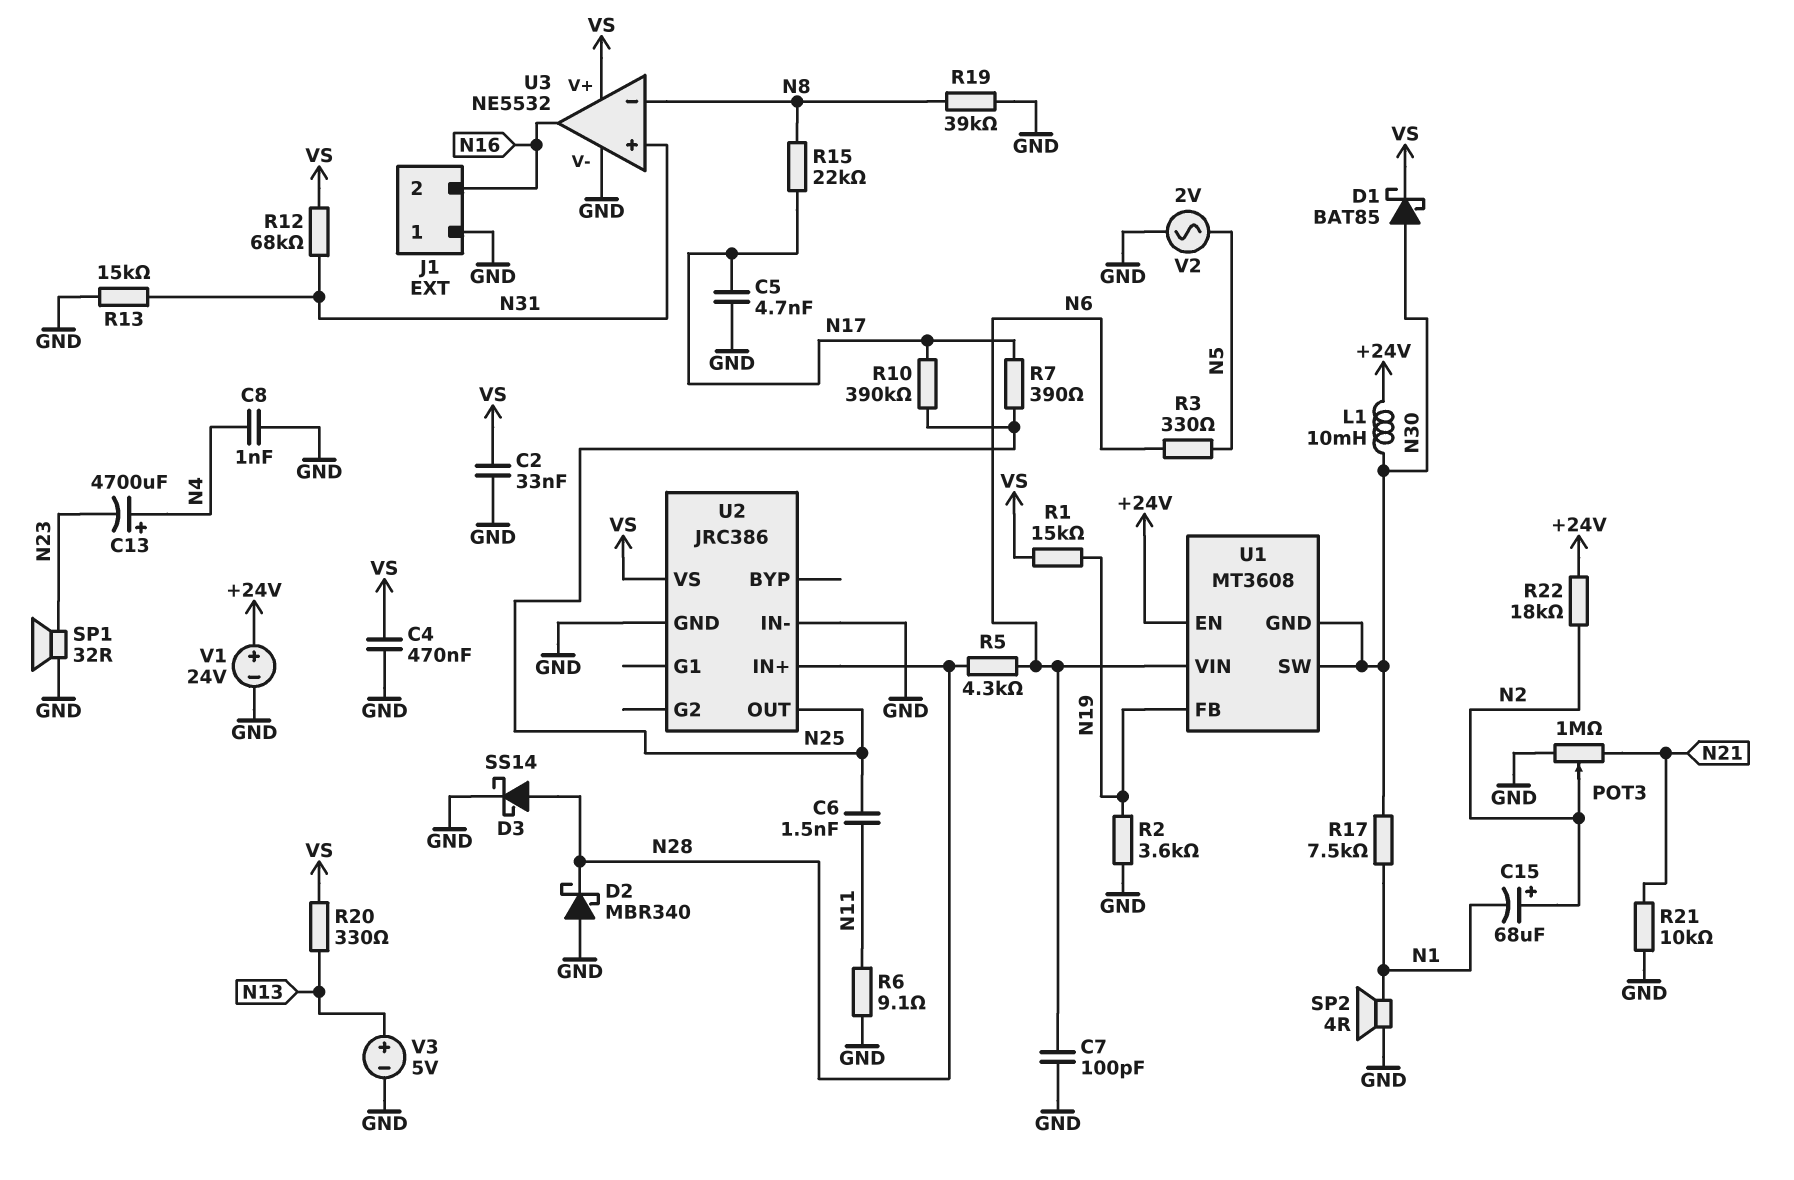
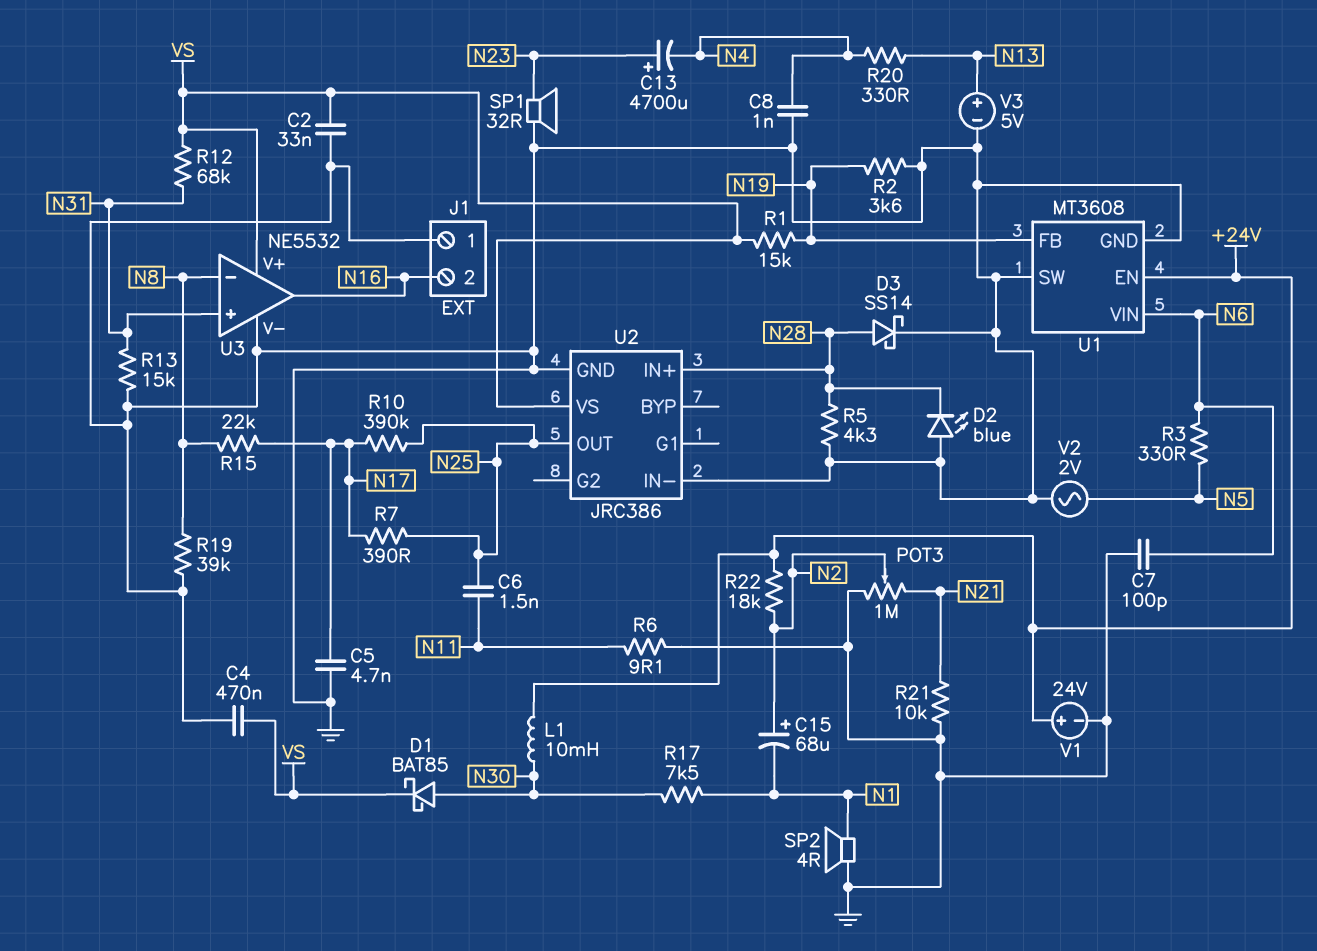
C13: 4700uF (plus N4, minus N23) -> 4700uF (plus N23, minus N4)
D2: schottky MBR340 (A GND, K N28) -> LED blue (A GND, K N28)
R5: 4.3k (N6, N28) -> 4.3k (GND, N28)
R20: 330 (N13, VS) -> 330 (N4, N13)
U1 pin GND: N30 -> GND
U1 pin SW: N30 -> GND

